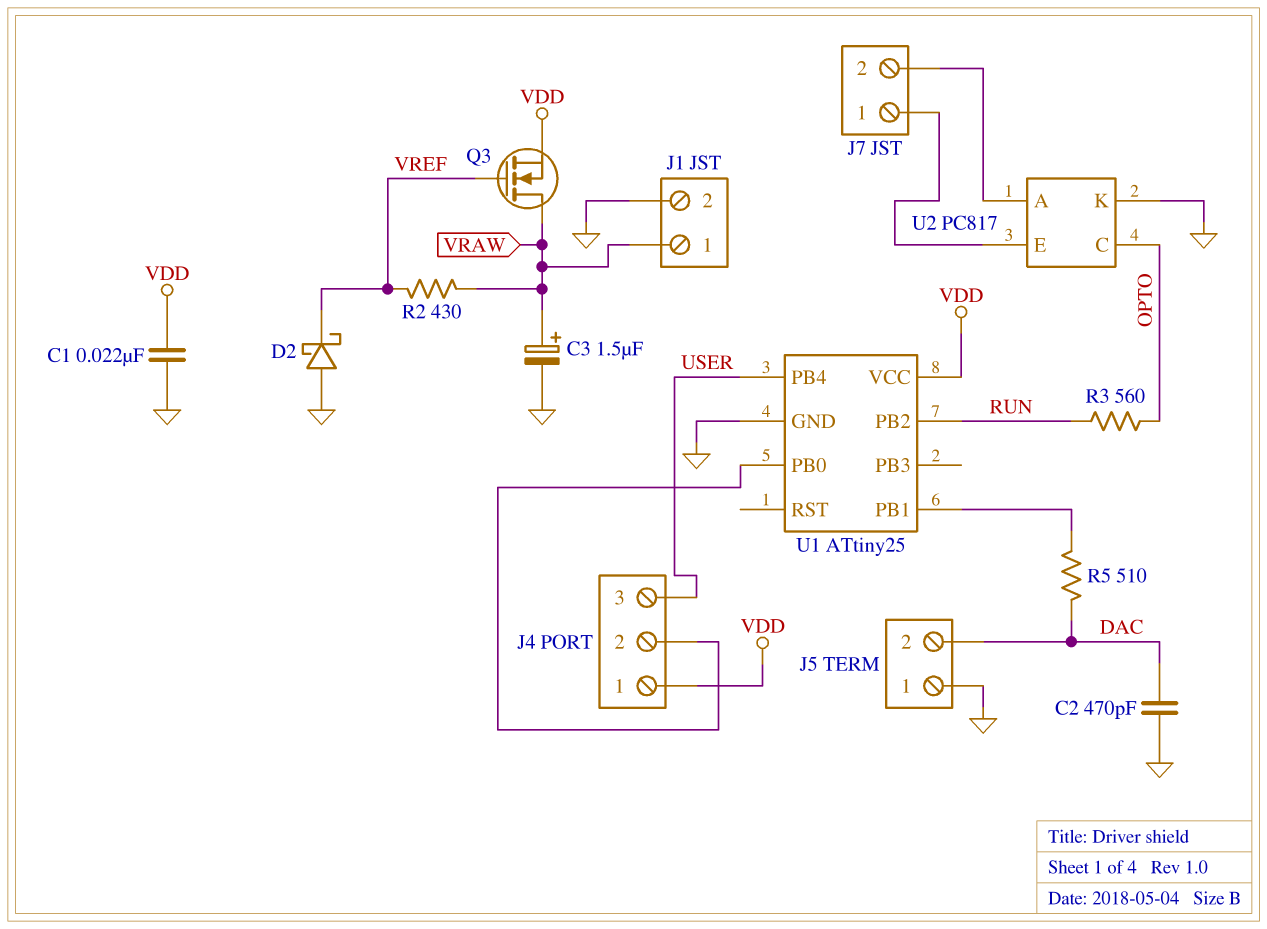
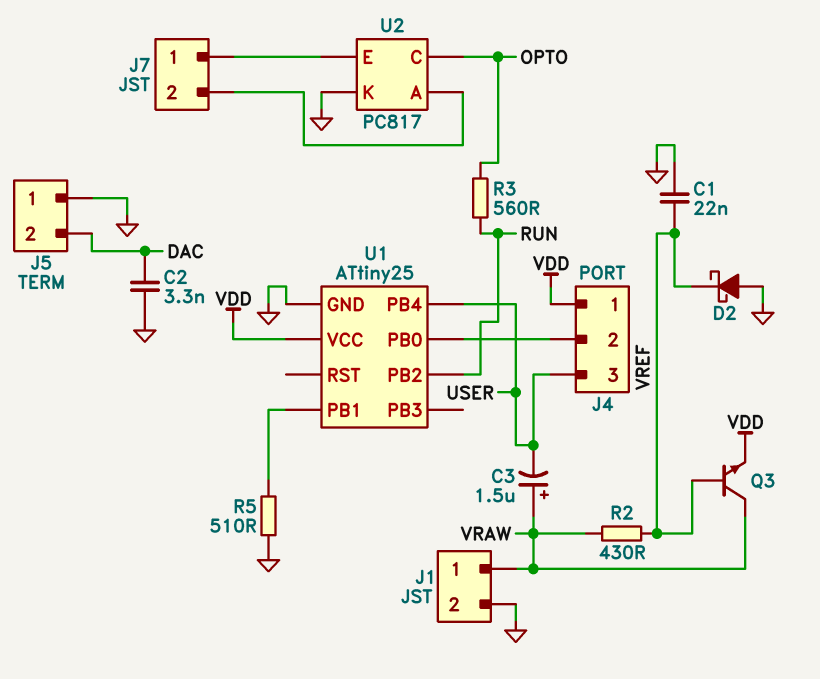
C1: 22nF (GND, VDD) -> 22nF (GND, VREF)
C2: 470pF (DAC, GND) -> 3.3nF (DAC, GND)
C3: 1.5uF (plus VRAW, minus GND) -> 1.5uF (plus VRAW, minus USER)
Q3: NMOS (G VREF, D VRAW, S VDD) -> NPN (B VREF, C VRAW, E VDD)
R5: 510 (DAC, U1/PB1) -> 510 (GND, U1/PB1)

